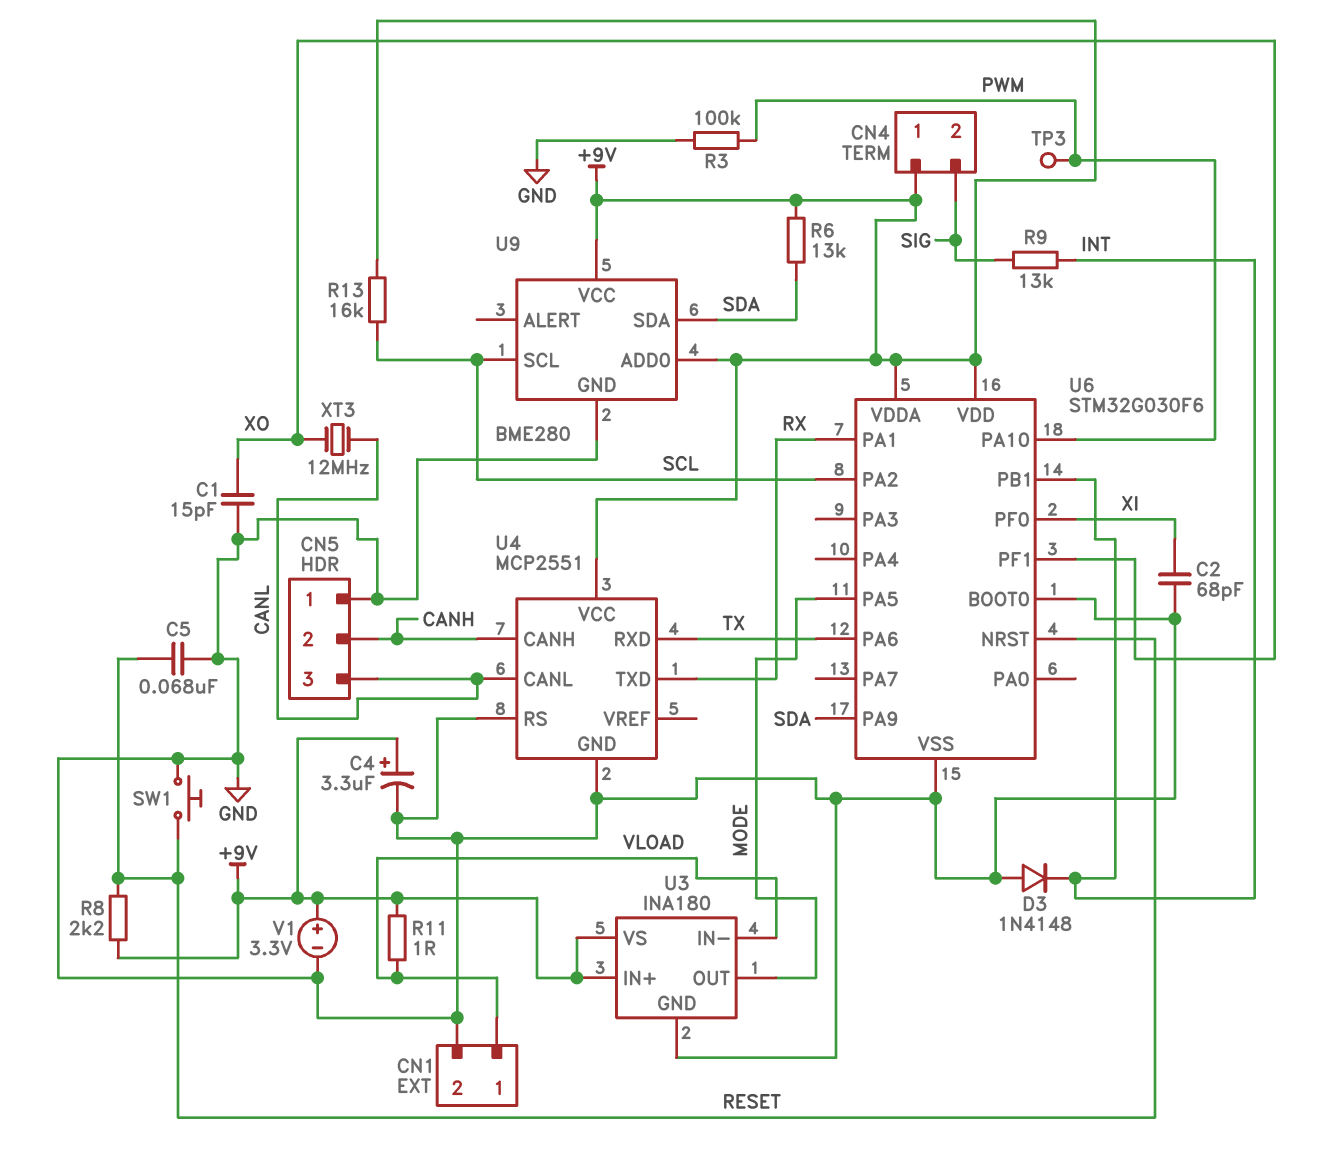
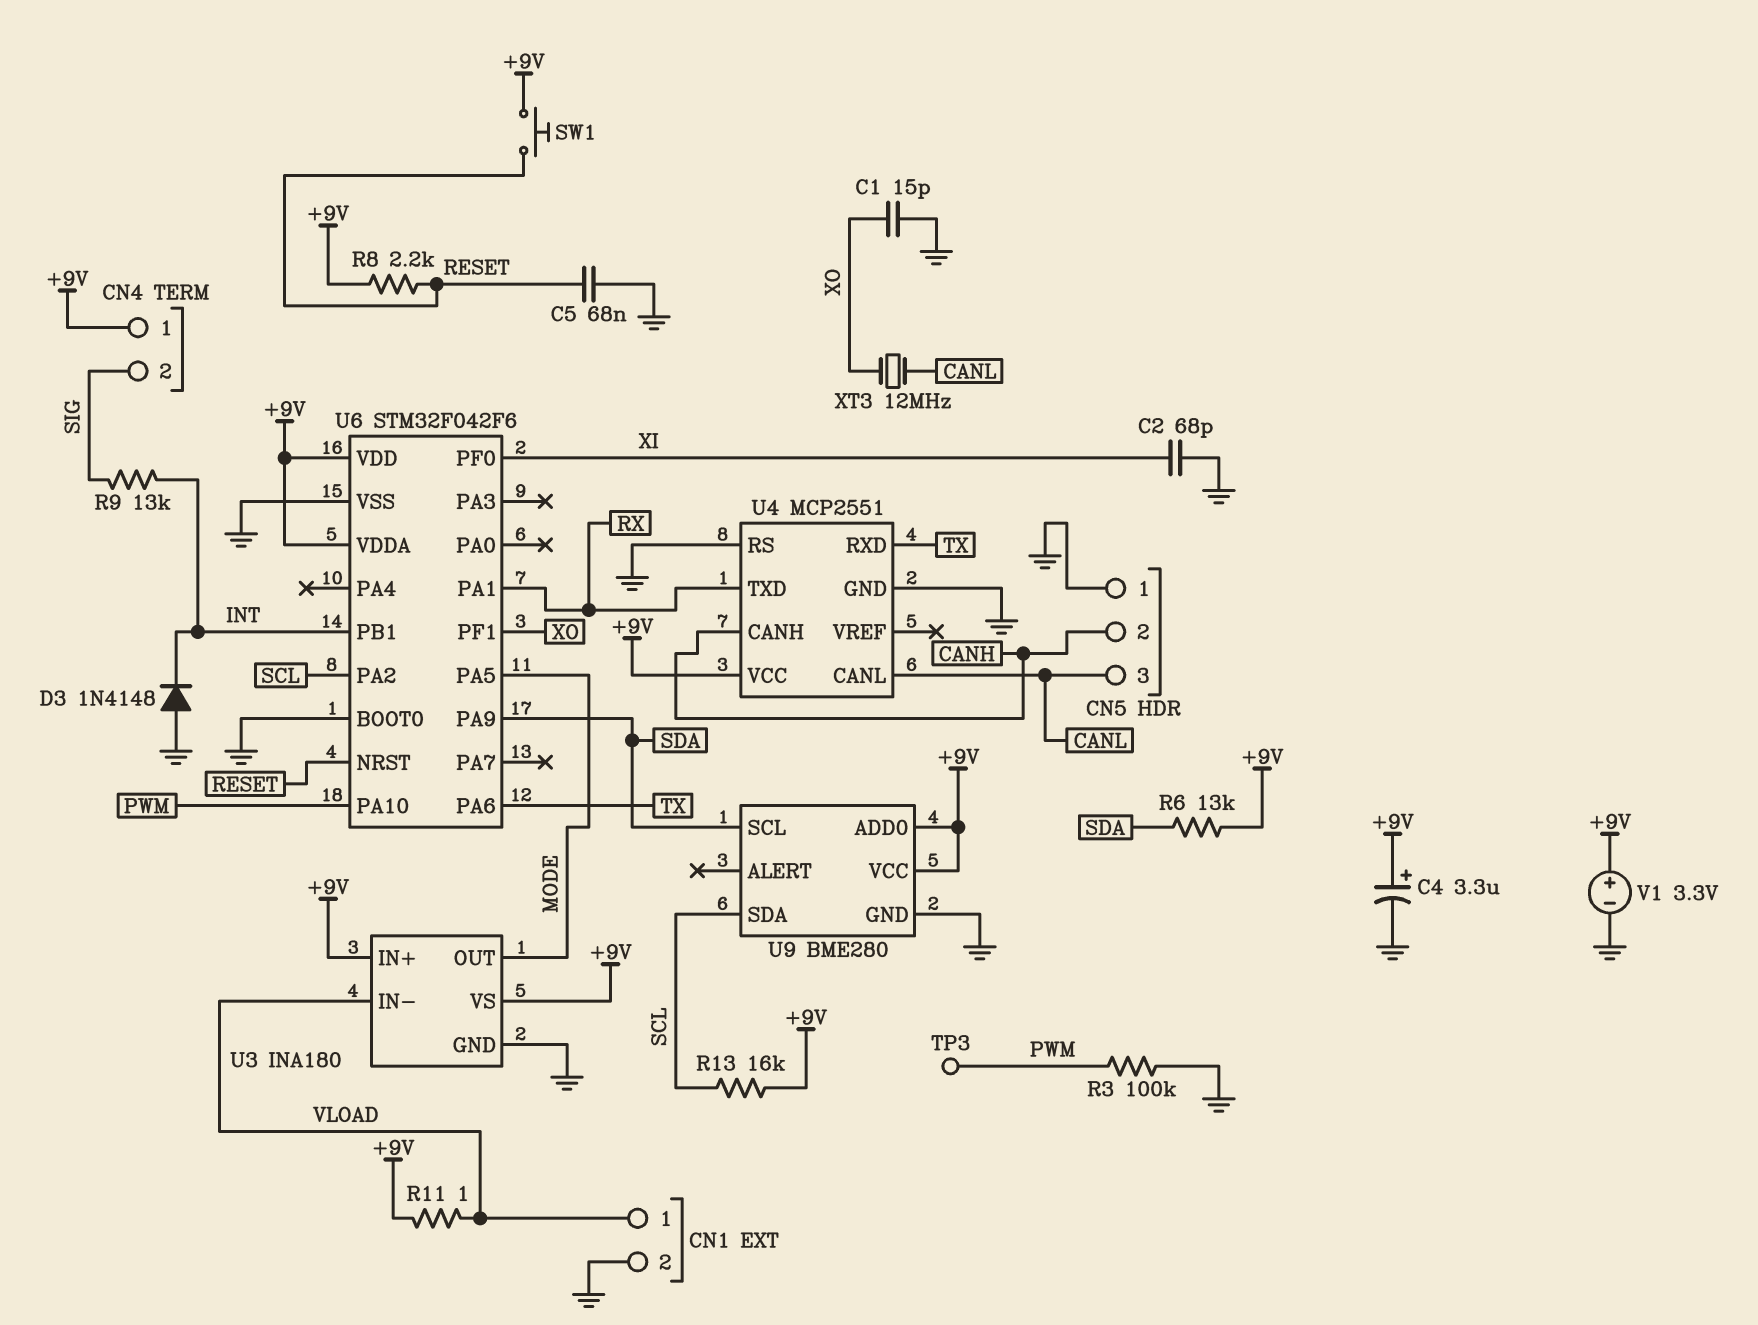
SW1: button (GND, RESET) -> button (+9V, RESET)
U6: STM32G030F6 -> STM32F042F6
U9 pin SCL: SCL -> SDA
U9 pin SDA: SDA -> SCL

